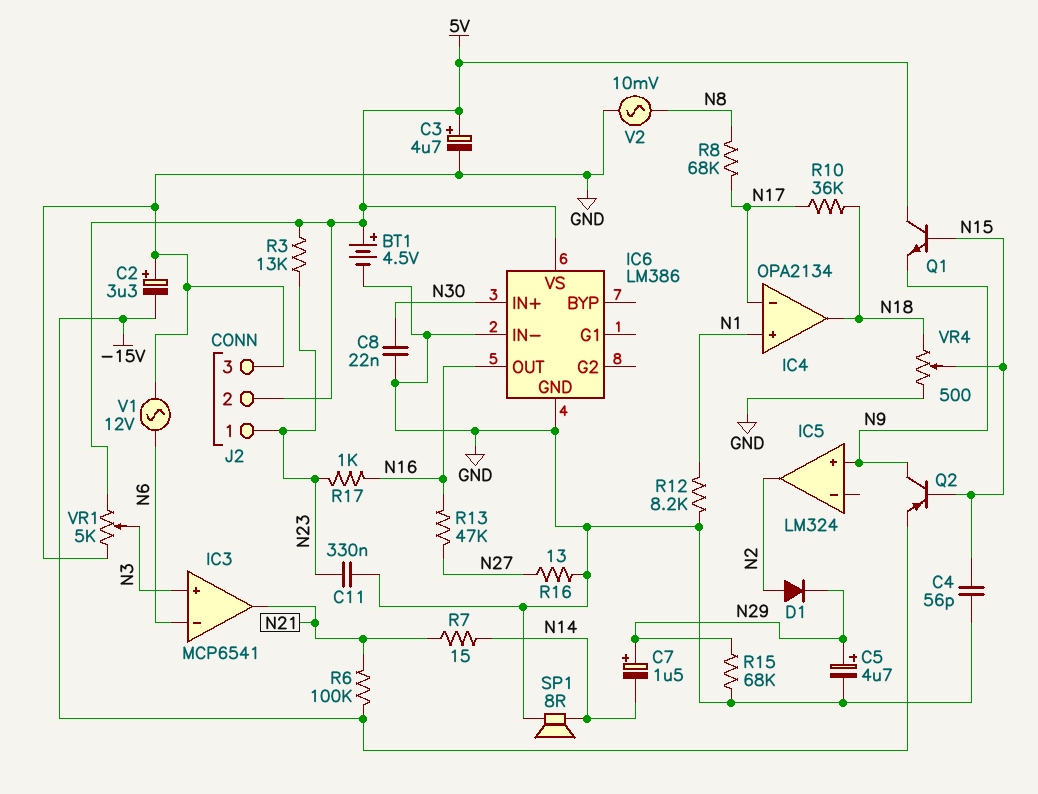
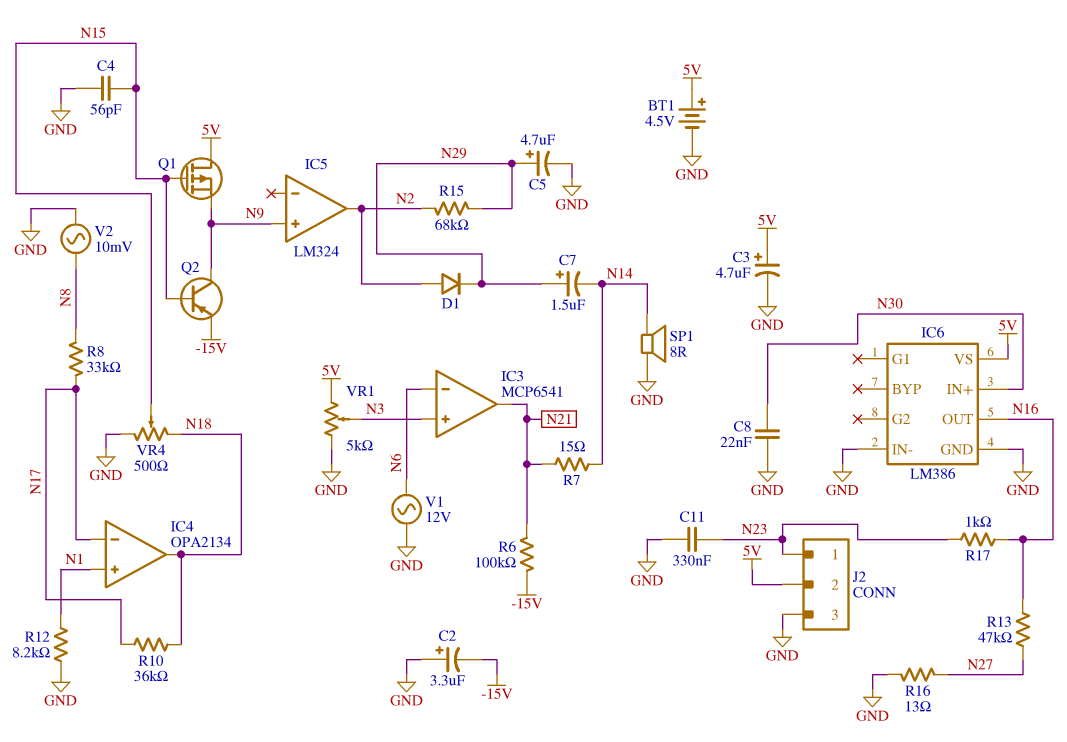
Q1: NPN (B N15, C 5V, E N9) -> PMOS (G N15, D 5V, S N9)
R3: 13k (5V, N23) -> none
R8: 68k (N8, N17) -> 33k (N8, N17)
R15: 68k (GND, N29) -> 68k (N2, N29)

